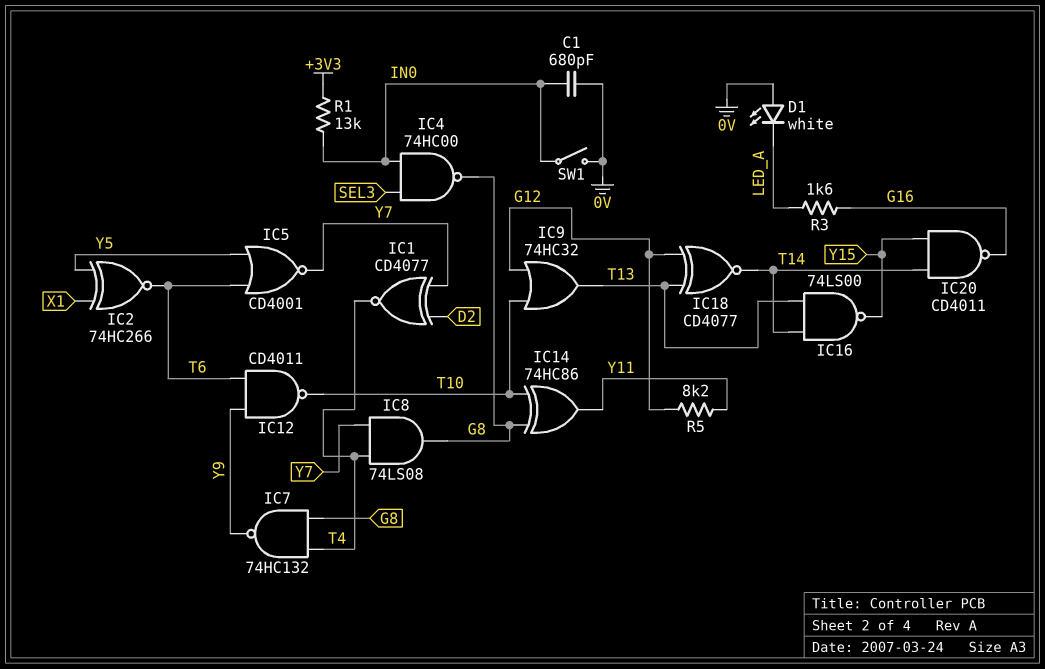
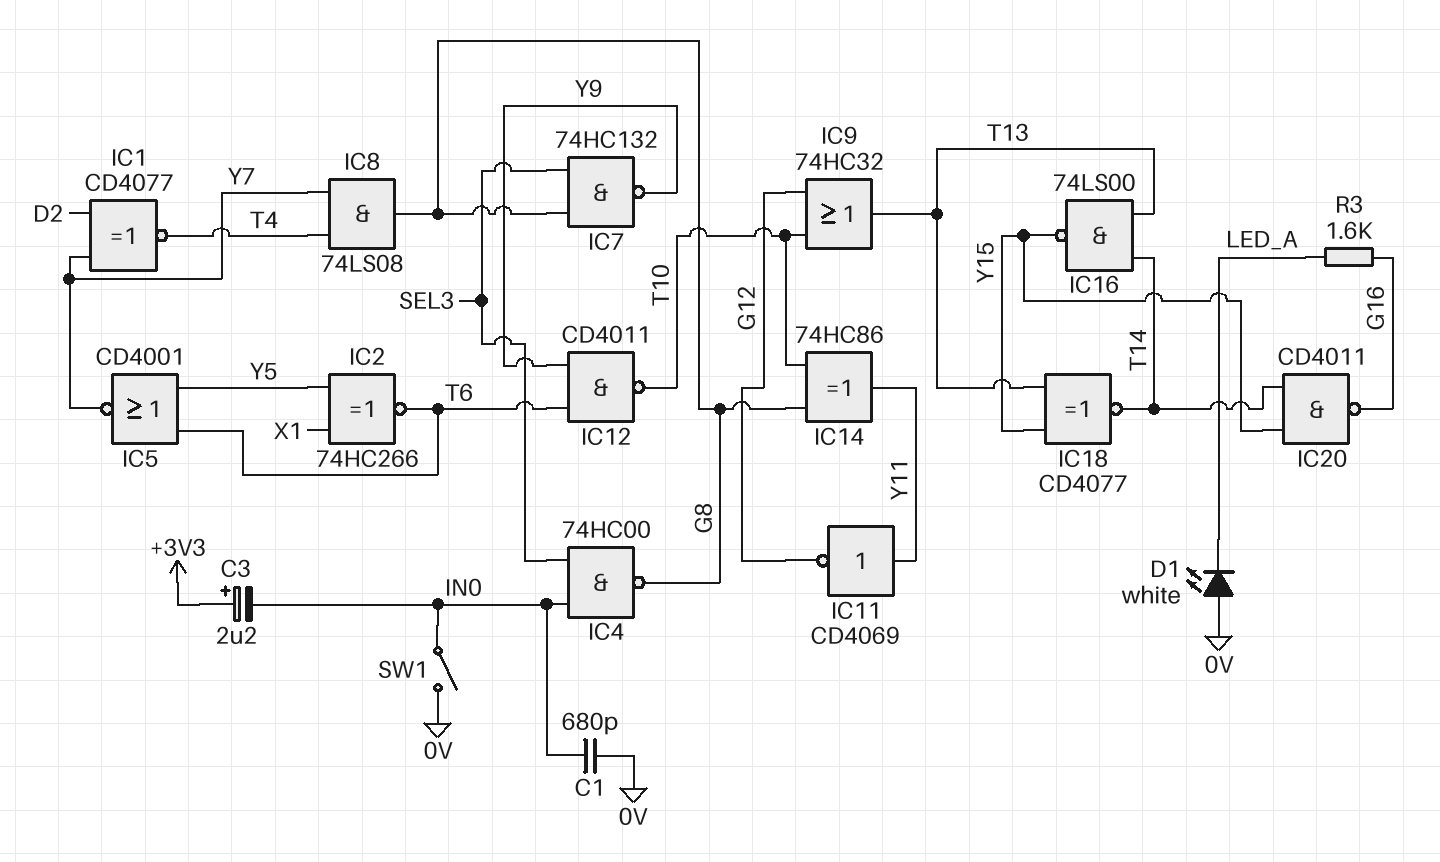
C3: none -> 2.2uF (plus +3V3, minus IN0)
IC7: NAND 74HC132 (in G8, in T4, out Y9) -> NAND 74HC132 (in G8, in SEL3, out Y9)
IC11: none -> NOT CD4069 (in Y11, out G12)
IC18: XNOR CD4077 (in G12, in T13, out T14) -> XNOR CD4077 (in T13, in Y15, out T14)
R1: 13k (+3V3, IN0) -> none
R5: 8.2k (G12, Y11) -> none

